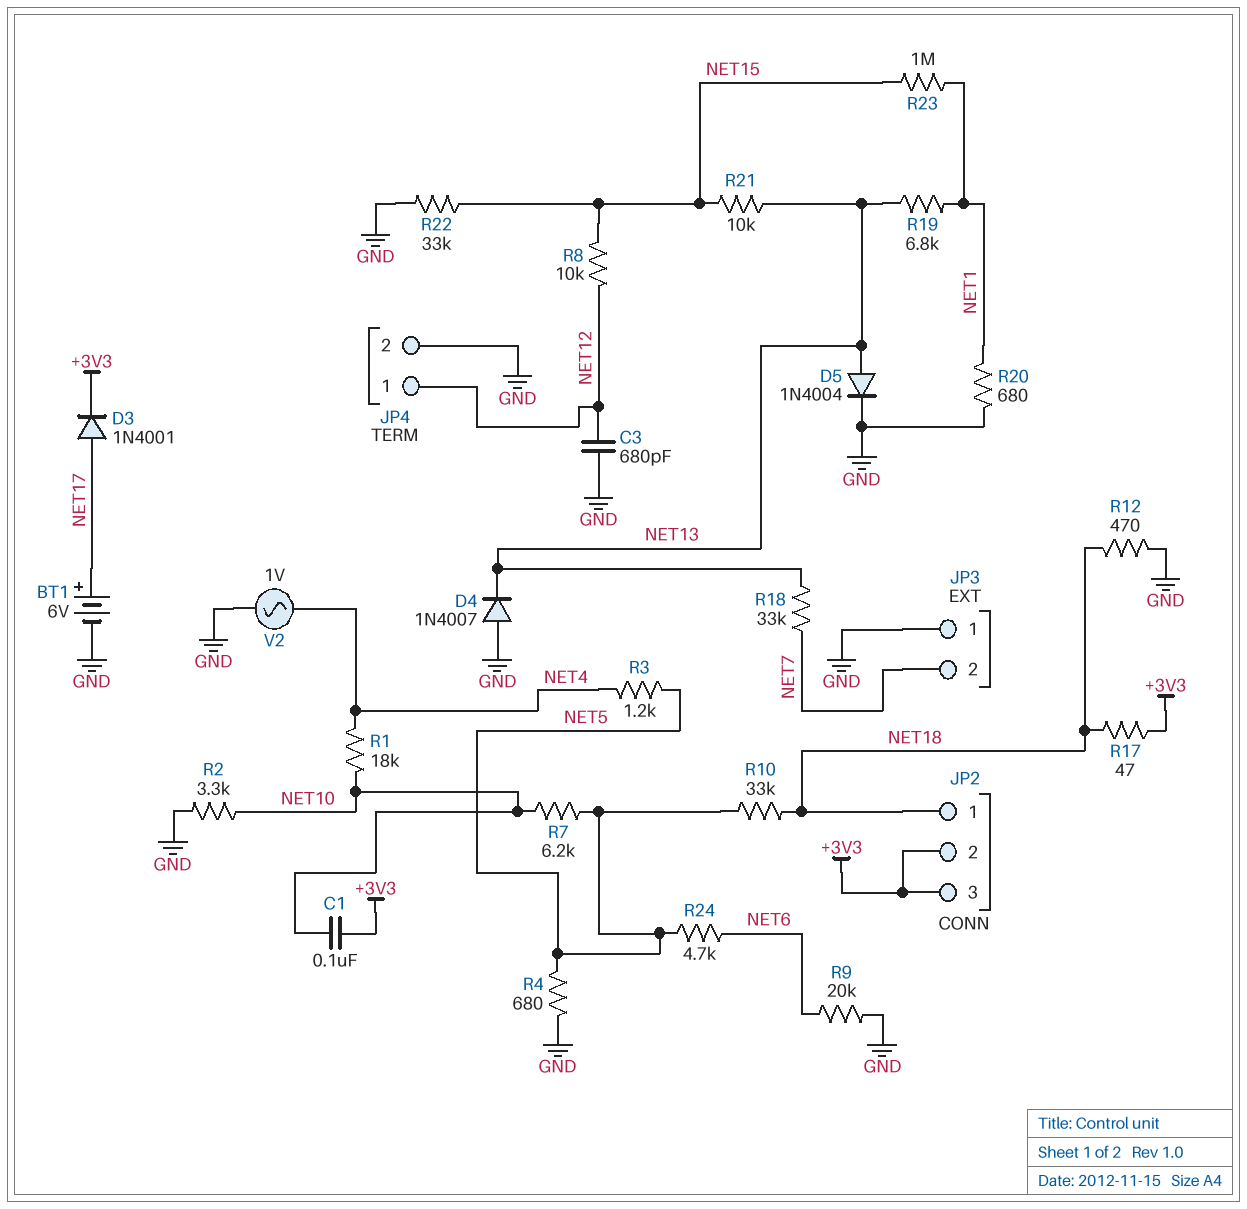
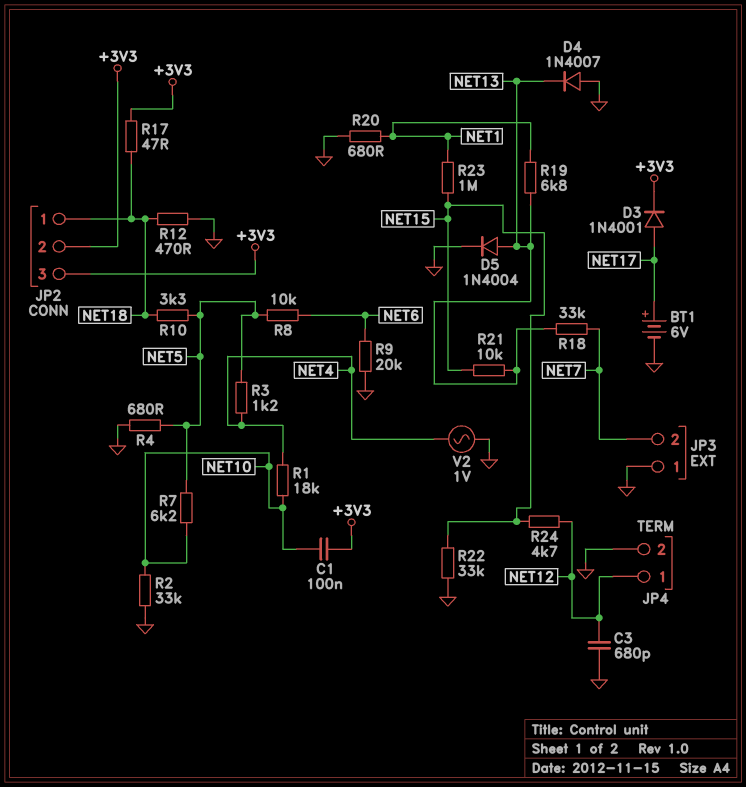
R2: 3.3k (GND, NET10) -> 33k (GND, NET10)
R8: 10k (NET12, NET15) -> 10k (NET5, NET6)
R10: 33k (NET5, NET18) -> 3.3k (NET5, NET18)
R24: 4.7k (NET5, NET6) -> 4.7k (NET12, NET15)

